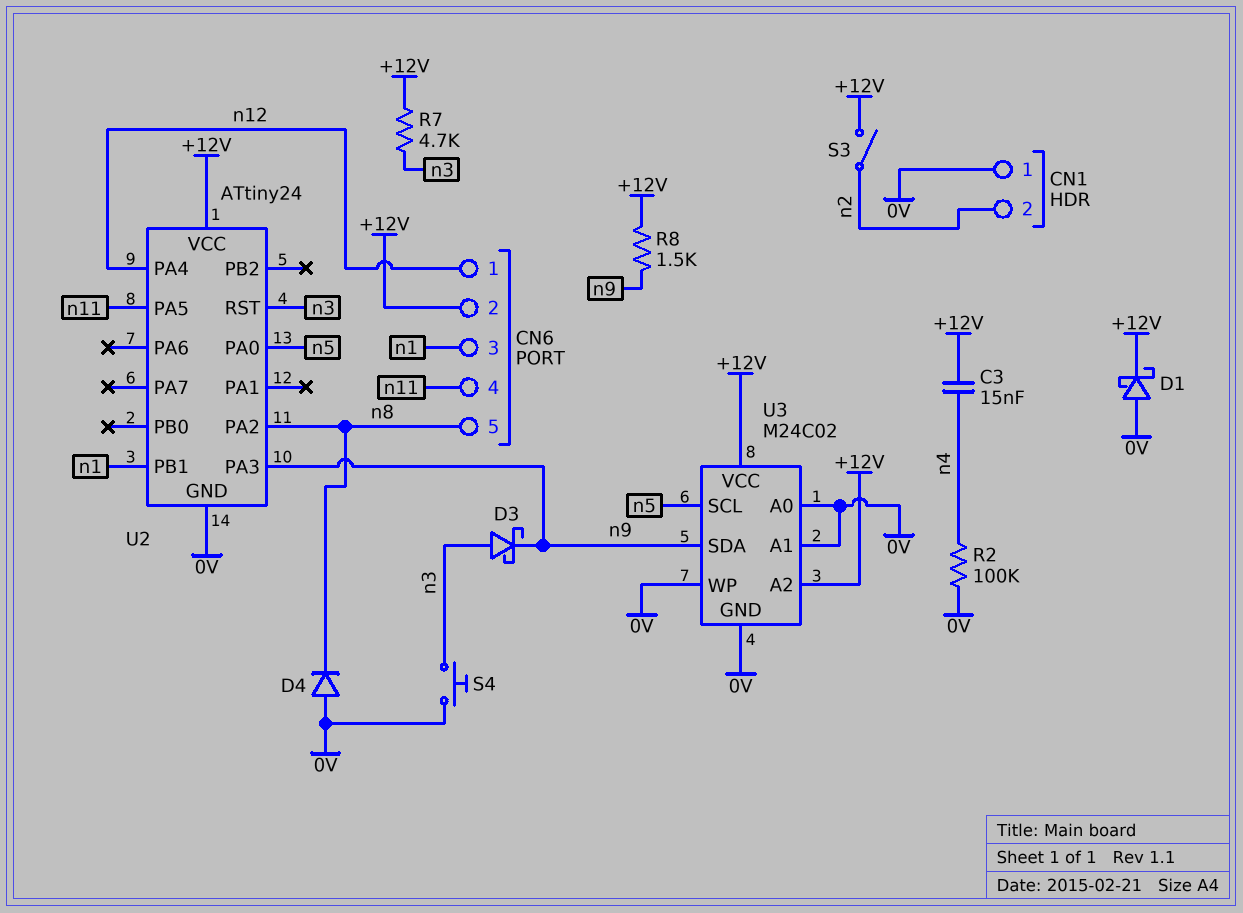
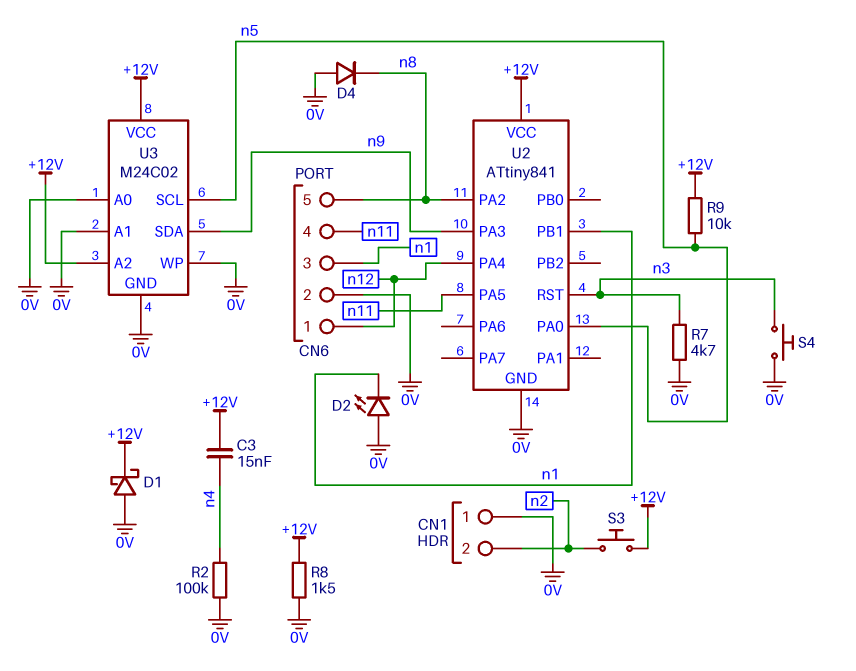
CN6 pin 2: +12V -> 0V
D2: none -> LED (A 0V, K n1)
D3: schottky (A n3, K n9) -> none
R7: 4.7k (+12V, n3) -> 4.7k (0V, n3)
R8: 1.5k (+12V, n9) -> 1.5k (+12V, 0V)
R9: none -> 10k (+12V, n5)
S3: switch (+12V, n2) -> button (+12V, n2)
U2: ATtiny24 -> ATtiny841

